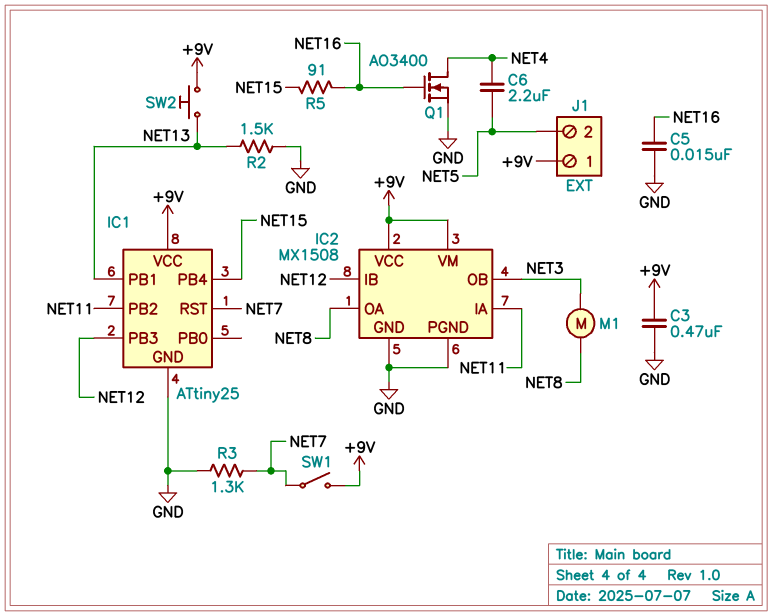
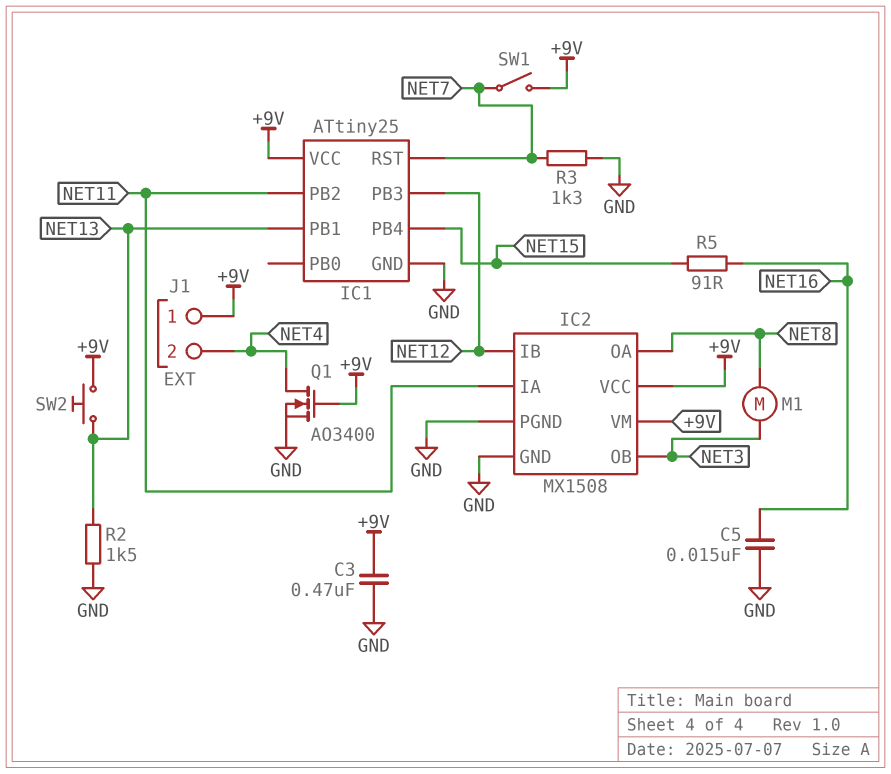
C6: 2.2uF (NET4, NET5) -> none
J1 pin 2: NET5 -> NET4
Q1: NMOS AO3400 (G NET16, D NET4, S GND) -> NMOS AO3400 (G +9V, D NET4, S GND)

